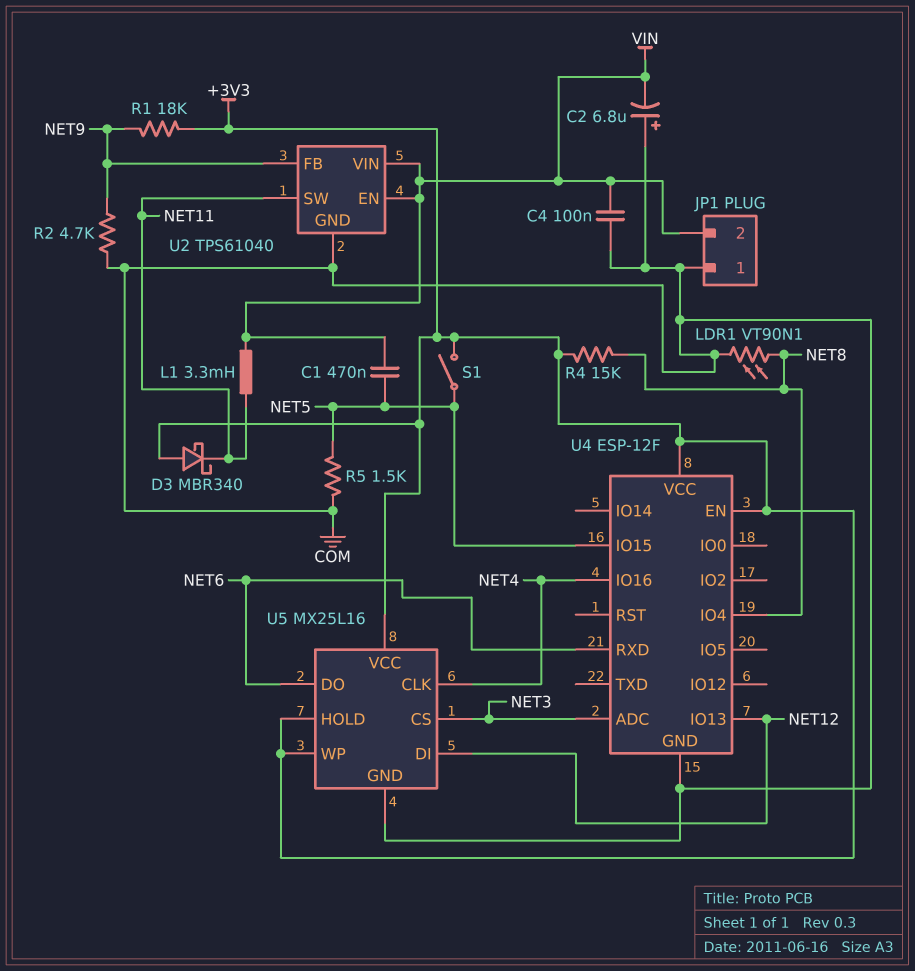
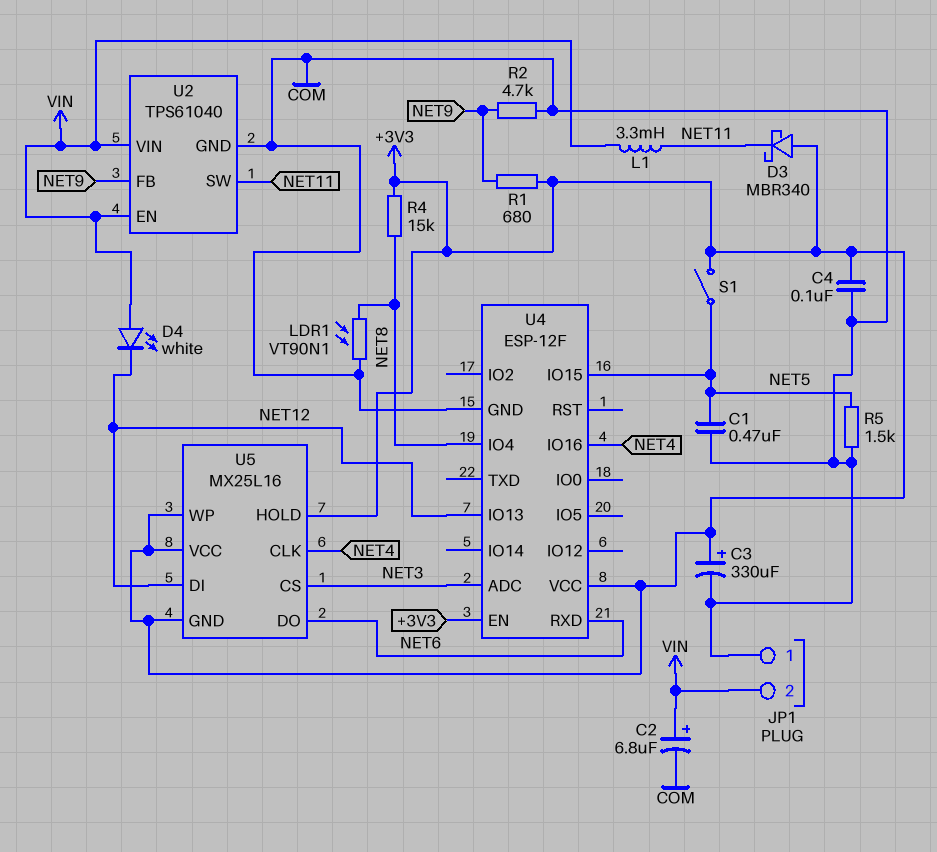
C1: 470nF (NET5, VIN) -> 470nF (COM, NET5)
C2: 6.8uF (plus COM, minus VIN) -> 6.8uF (plus VIN, minus COM)
C3: none -> 330uF (plus +3V3, minus COM)
C4: 100nF (COM, VIN) -> 100nF (+3V3, COM)
D4: none -> LED white (A VIN, K NET12)
R1: 18k (+3V3, NET9) -> 680 (+3V3, NET9)
U5 pin GND: COM -> +3V3

